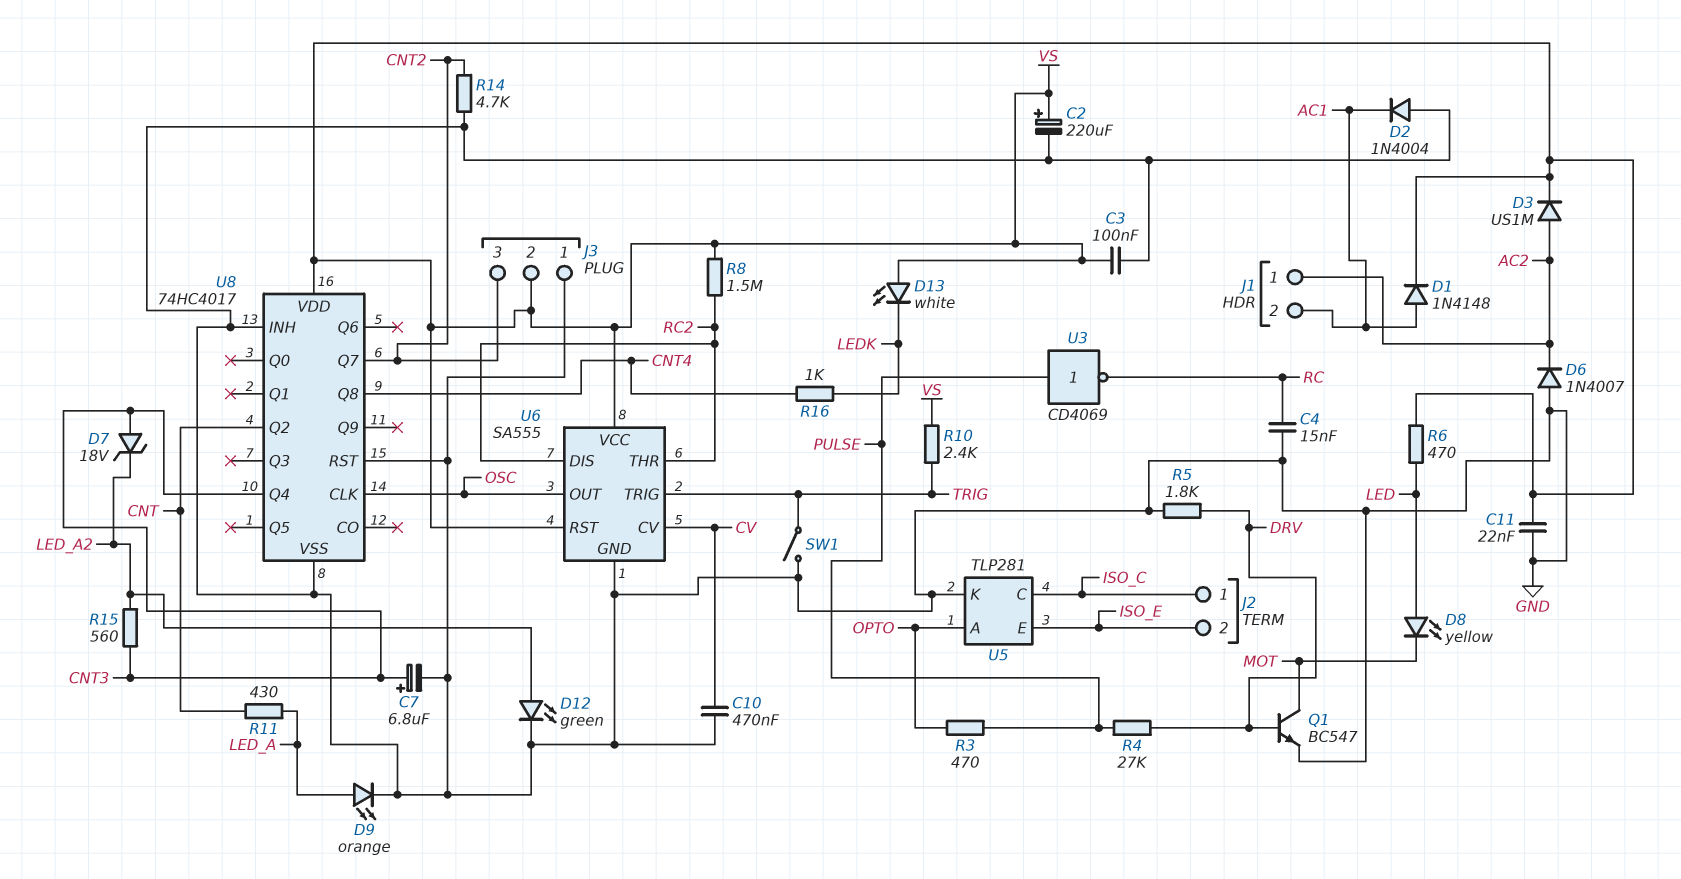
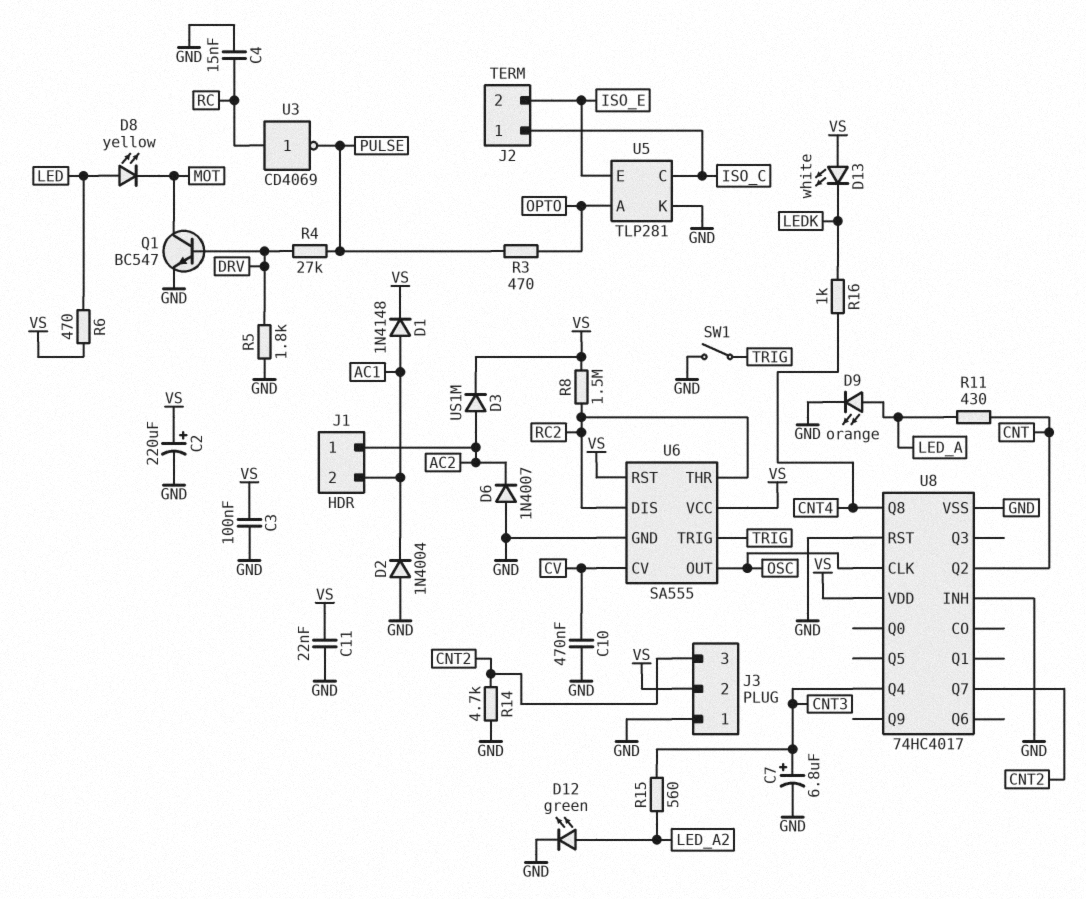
D7: zener 18V (A CNT3, K LED_A2) -> none
R10: 2.4k (TRIG, VS) -> none
U3: NOT CD4069 (in PULSE, out RC) -> NOT CD4069 (in RC, out PULSE)

